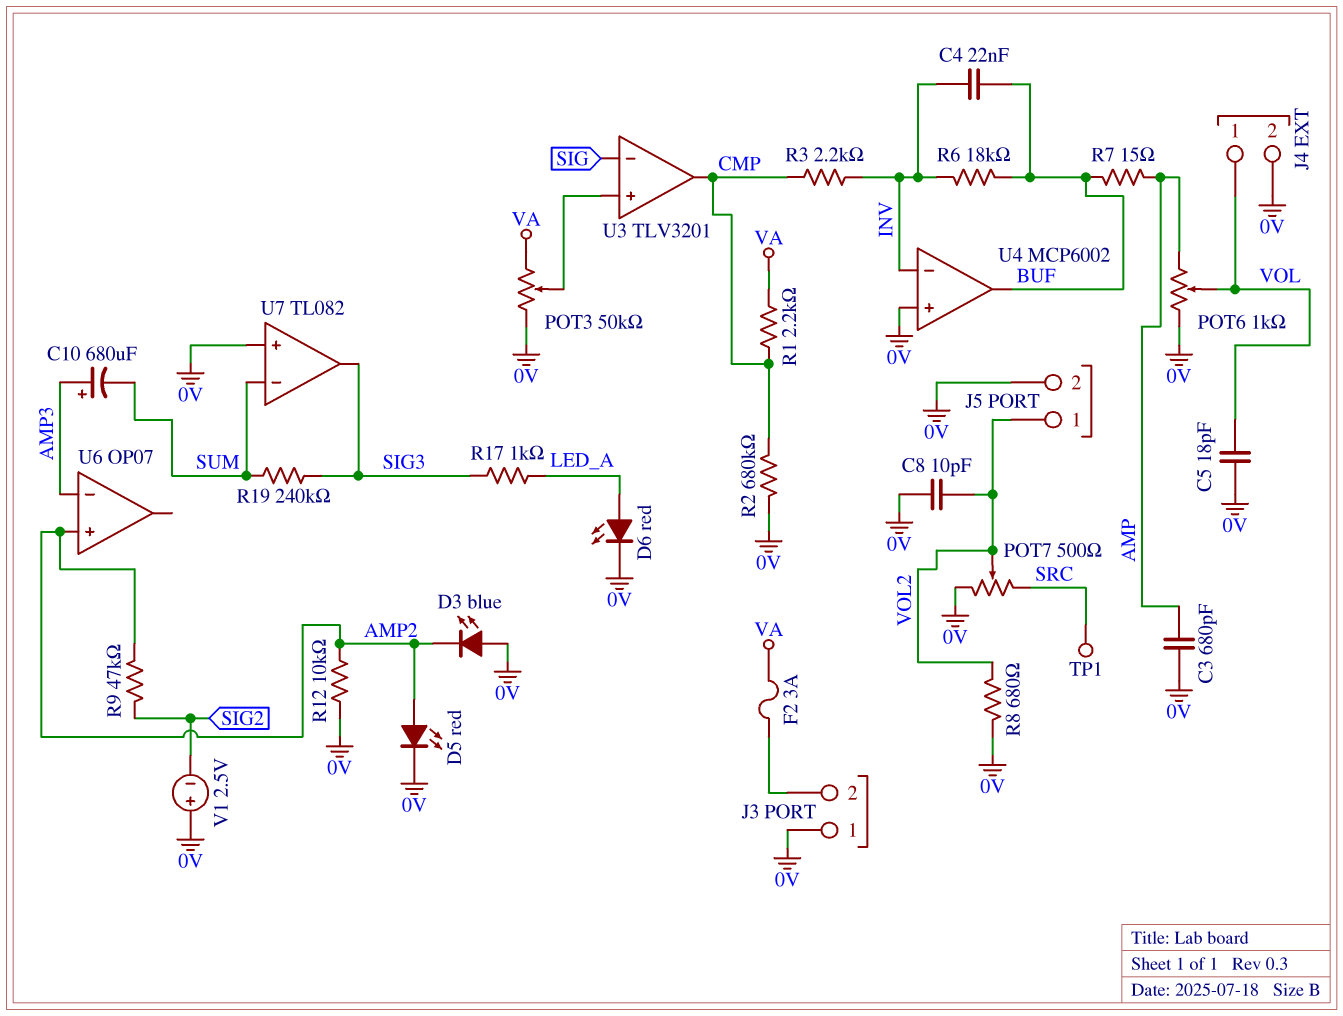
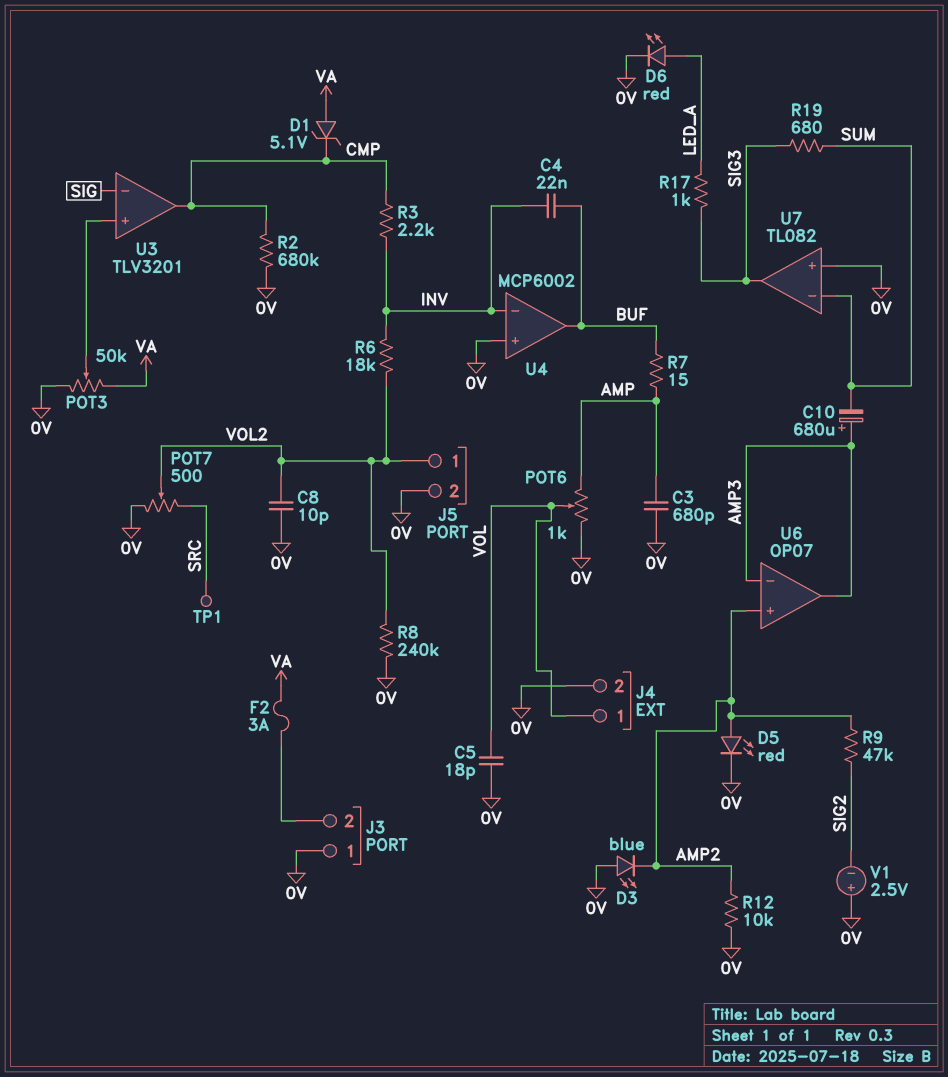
D1: none -> zener 5.1V (A VA, K CMP)
R1: 2.2k (CMP, VA) -> none
R6: 18k (BUF, INV) -> 18k (INV, VOL2)
R8: 680 (0V, VOL2) -> 240k (0V, VOL2)
R19: 240k (SIG3, SUM) -> 680 (SIG3, SUM)
U6 pin out: none -> AMP3

